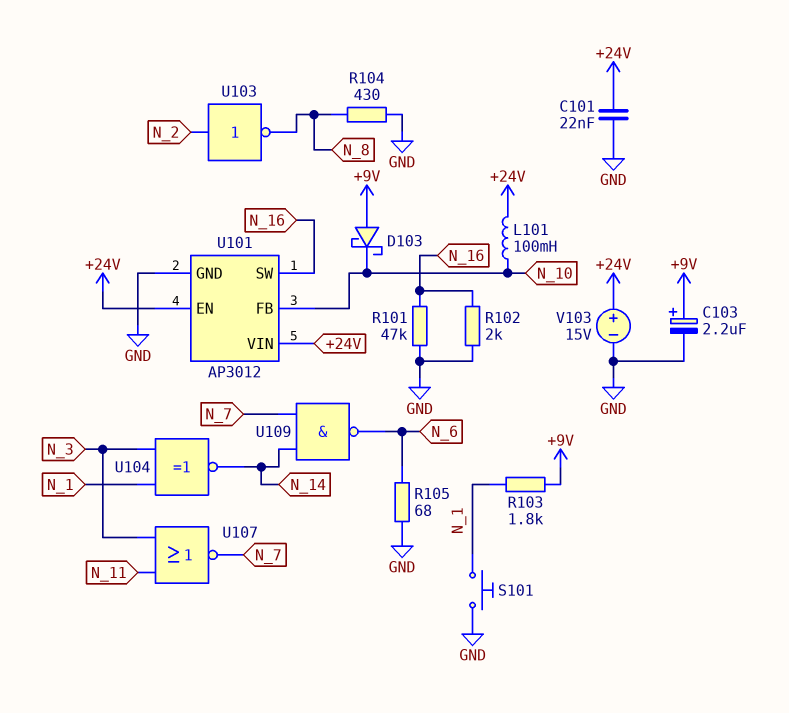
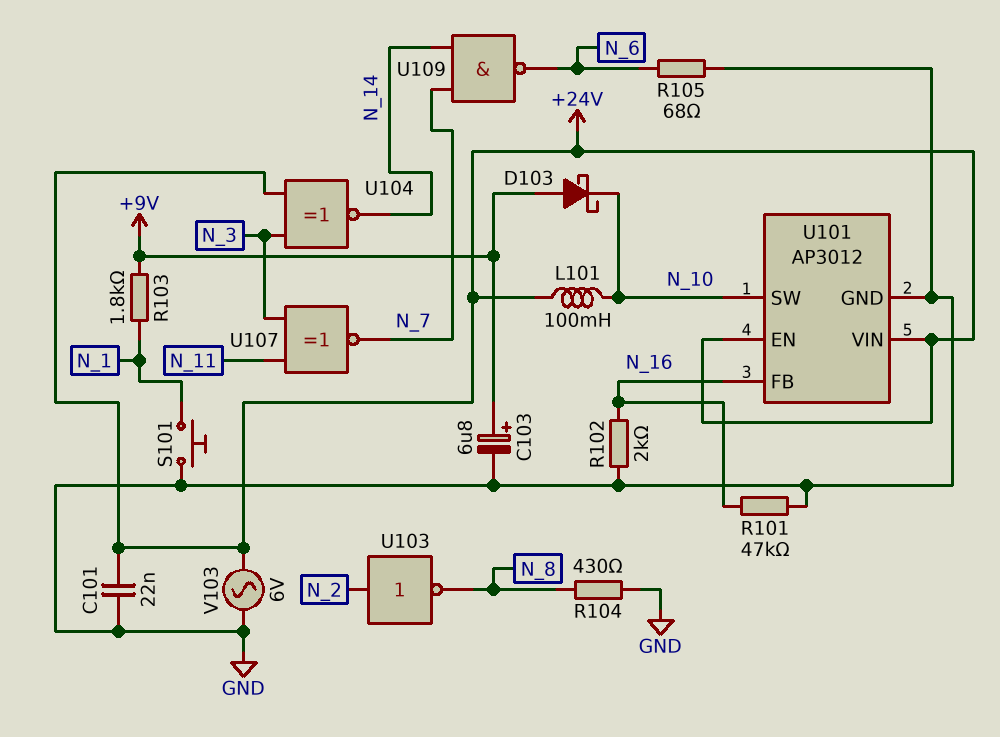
C103: 2.2uF (plus +9V, minus GND) -> 6.8uF (plus +9V, minus GND)
U101 pin FB: N_10 -> N_16
U101 pin SW: N_16 -> N_10
U104: XNOR (in N_1, in N_3, out N_14) -> XNOR (in +24V, in N_3, out N_14)
U107: NOR (in N_3, in N_11, out N_7) -> XNOR (in N_3, in N_11, out N_7)
V103: 15V (plus +24V, minus GND) -> AC 6V (+24V, GND)

